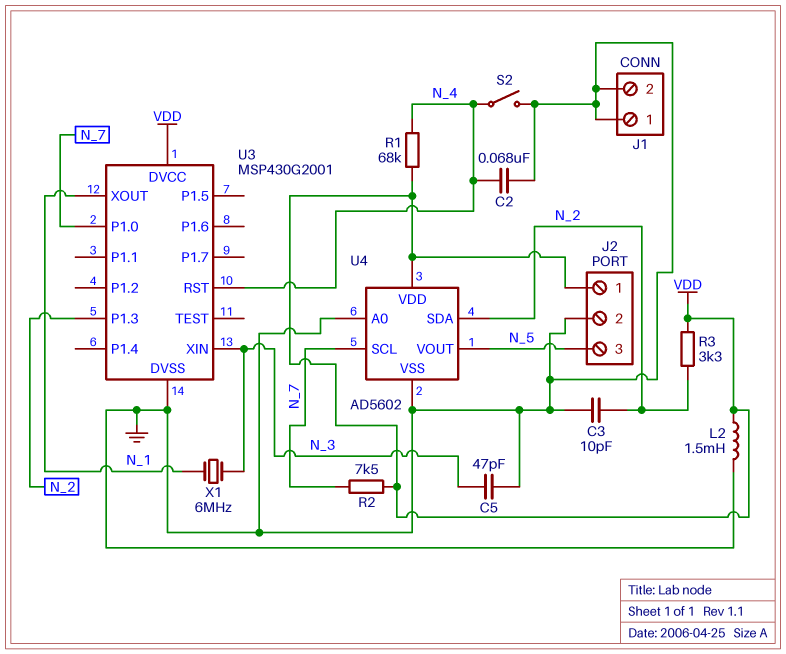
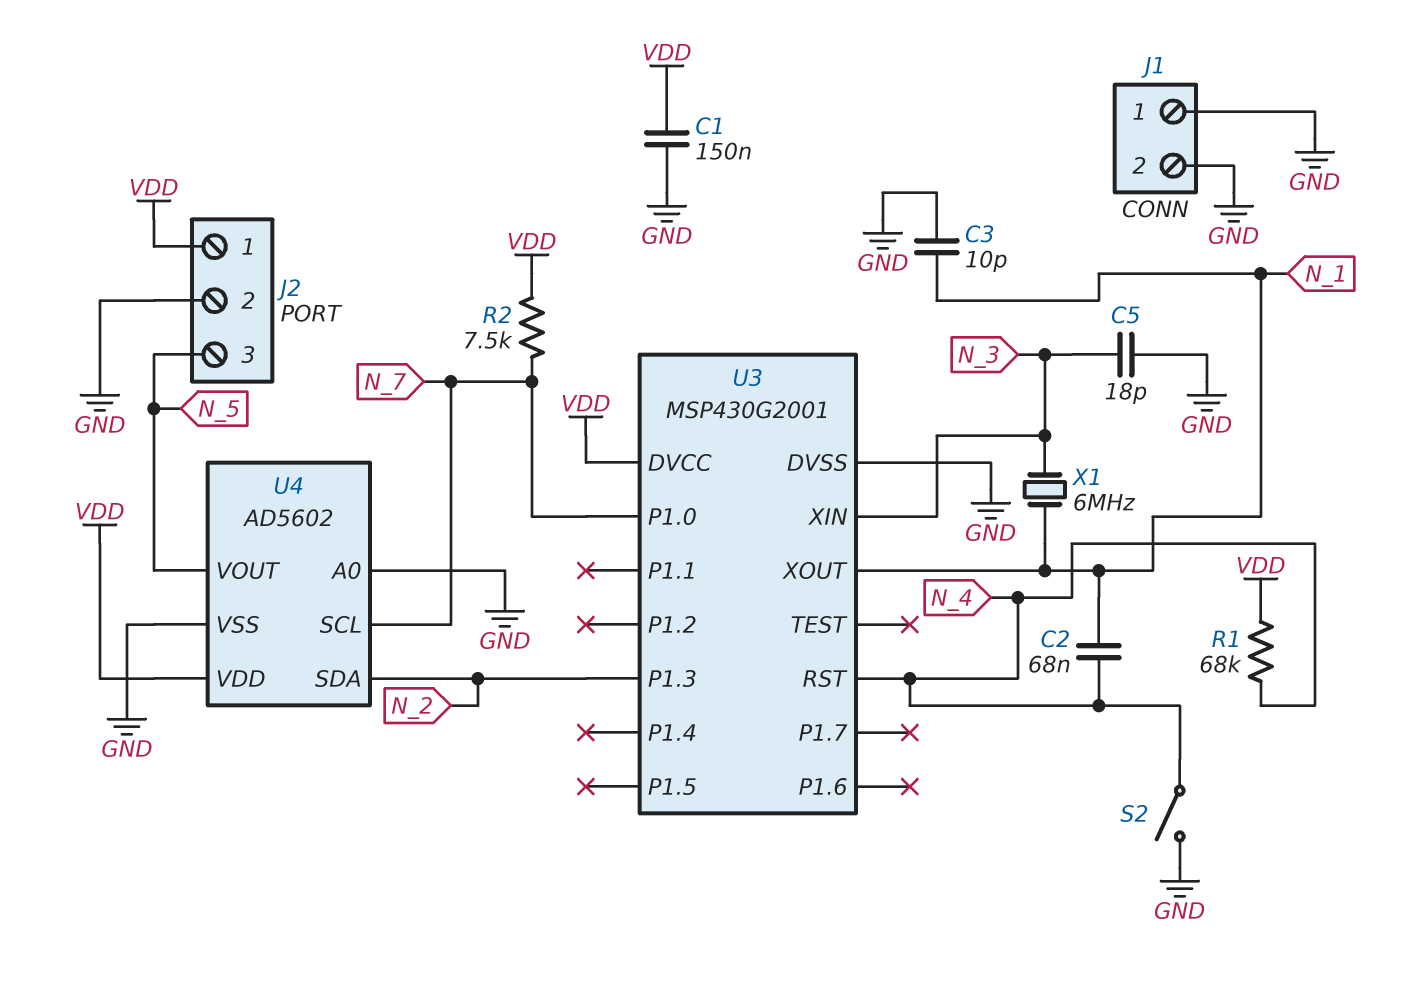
C1: none -> 150nF (GND, VDD)
C2: 68nF (GND, N_4) -> 68nF (N_1, N_4)
C3: 10pF (GND, N_2) -> 10pF (GND, N_1)
C5: 47pF (GND, N_3) -> 18pF (GND, N_3)
L2: 1.5mH (GND, VDD) -> none
R3: 3.3k (N_2, VDD) -> none

